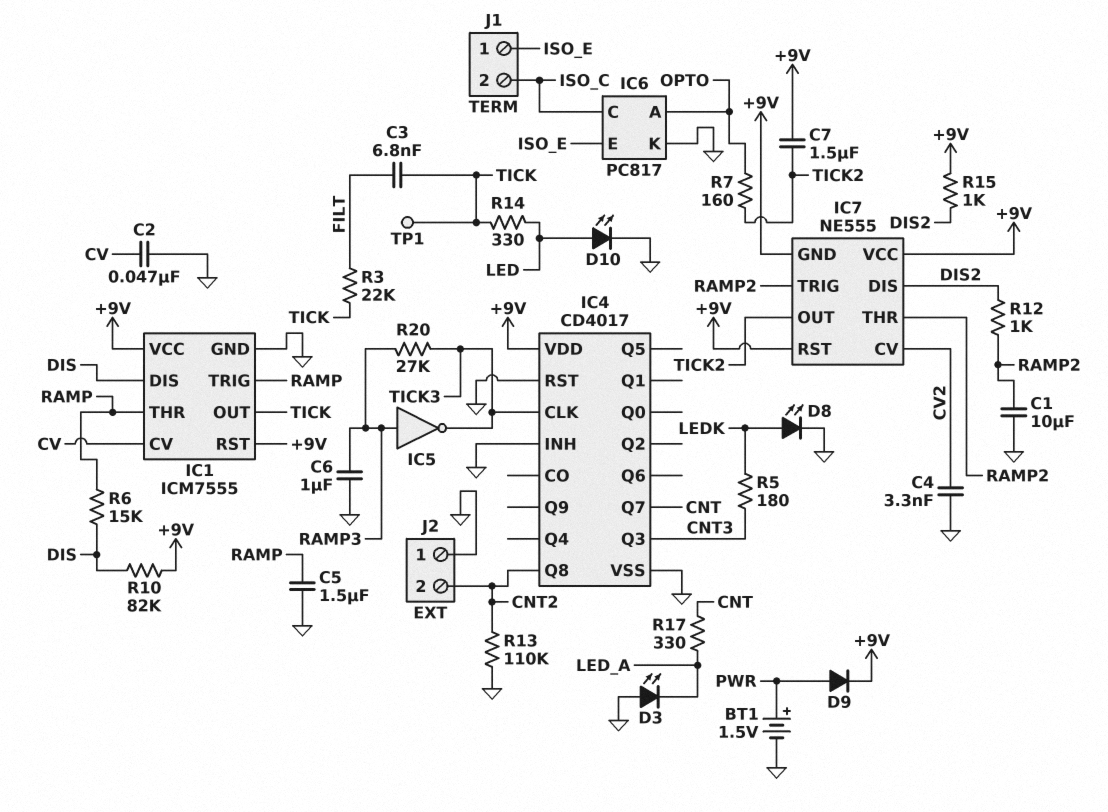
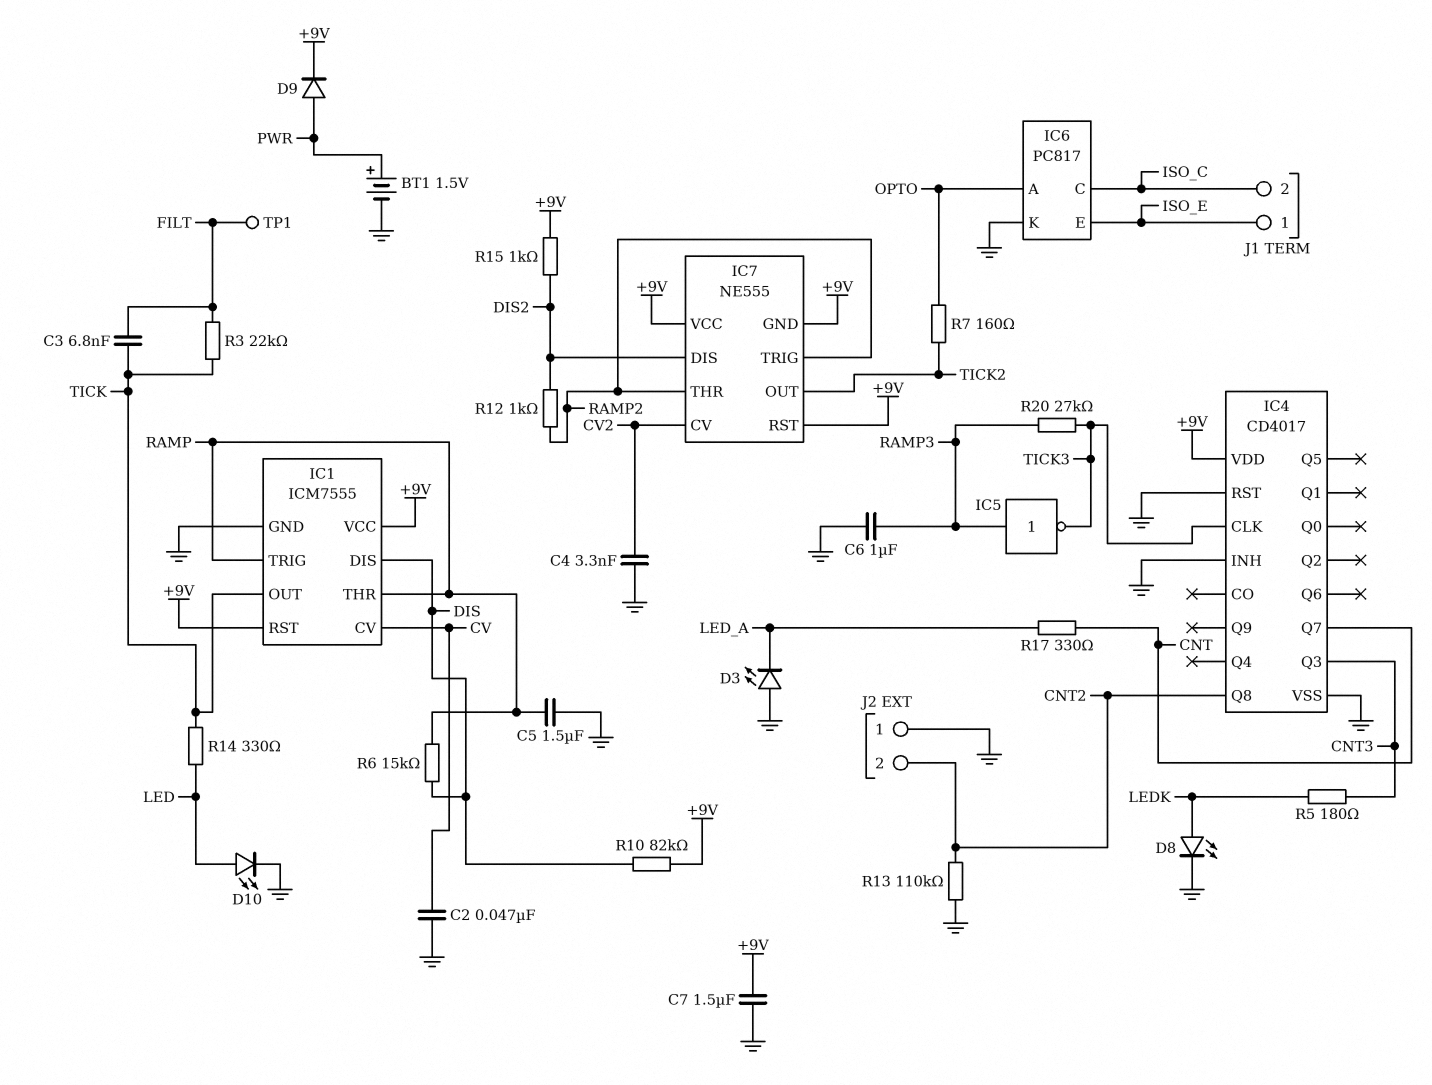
C1: 10uF (GND, RAMP2) -> none
C7: 1.5uF (+9V, TICK2) -> 1.5uF (+9V, GND)
TP1: test point (TICK) -> test point (FILT)

